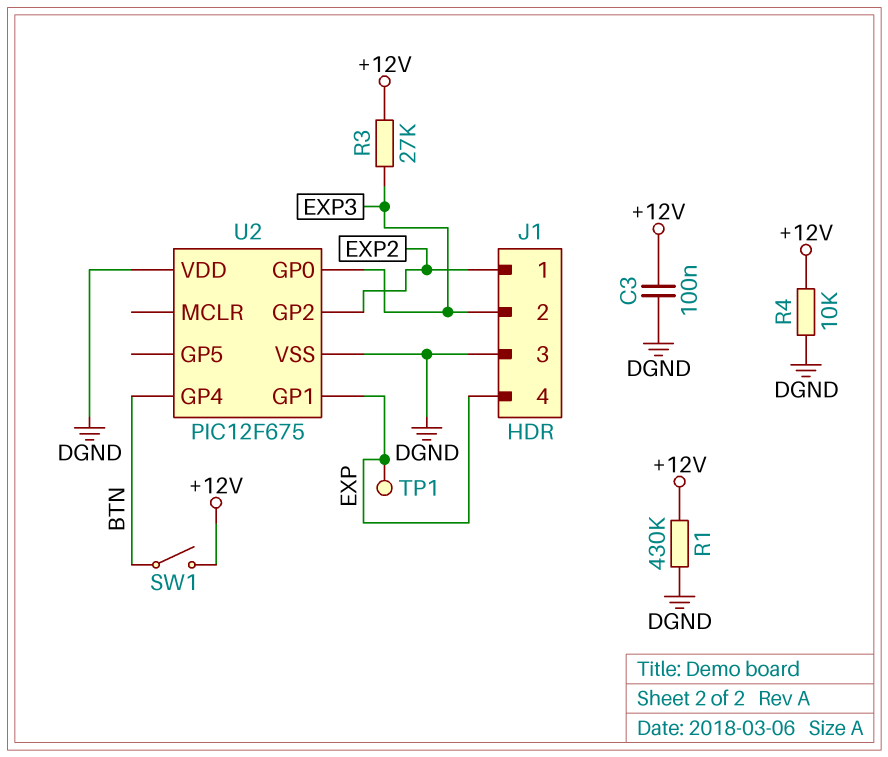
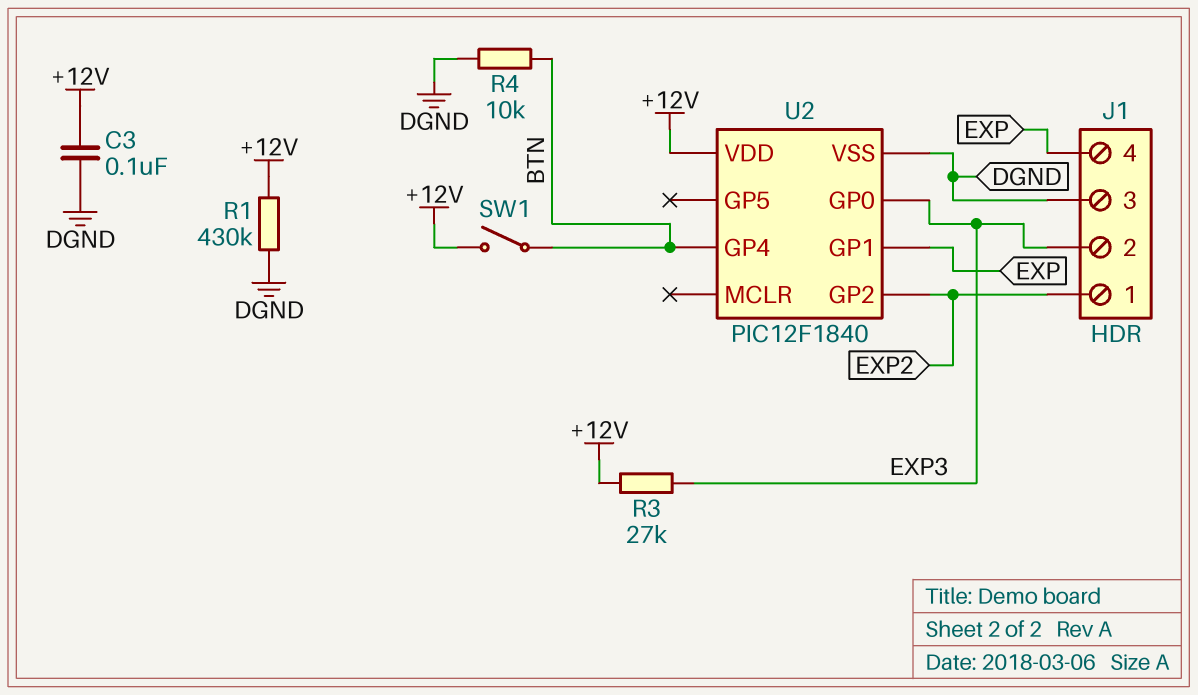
R4: 10k (+12V, DGND) -> 10k (BTN, DGND)
TP1: test point (EXP) -> none
U2: PIC12F675 -> PIC12F1840
U2 pin VDD: DGND -> +12V

